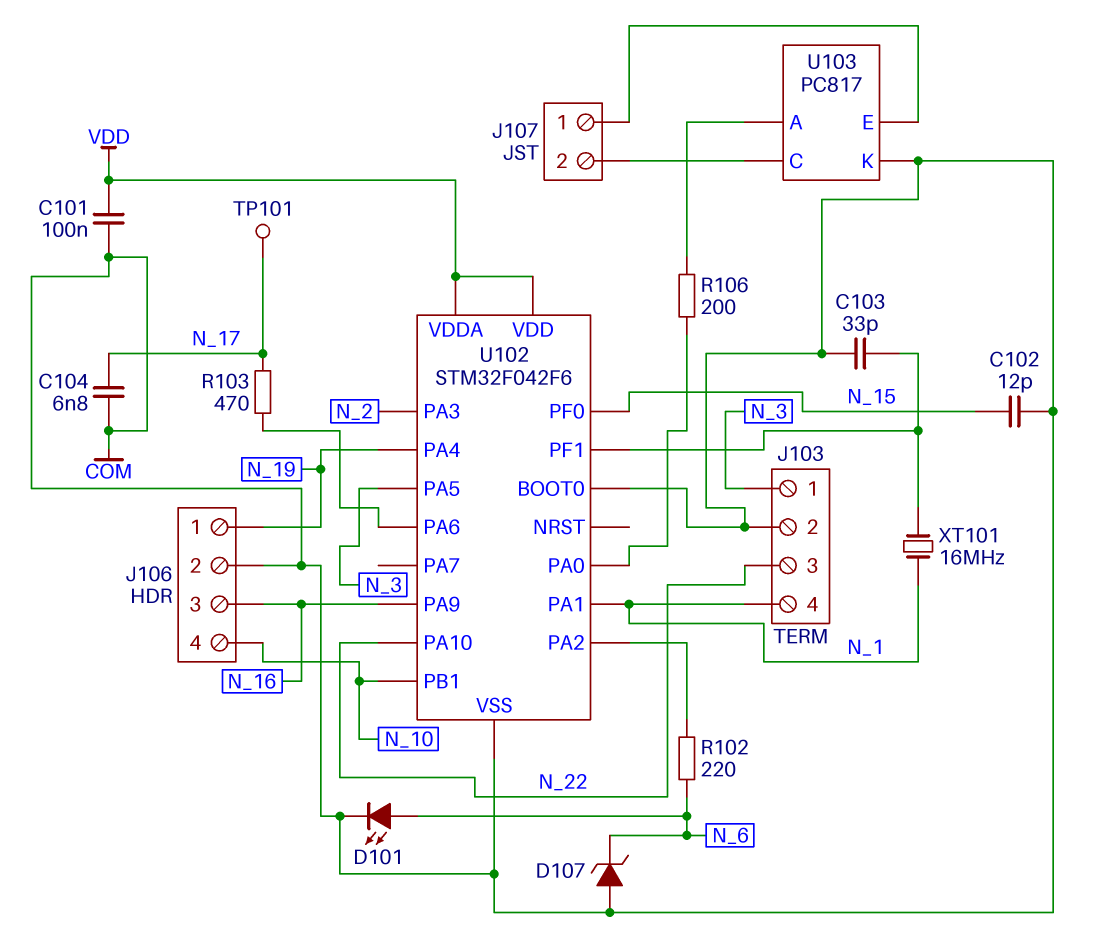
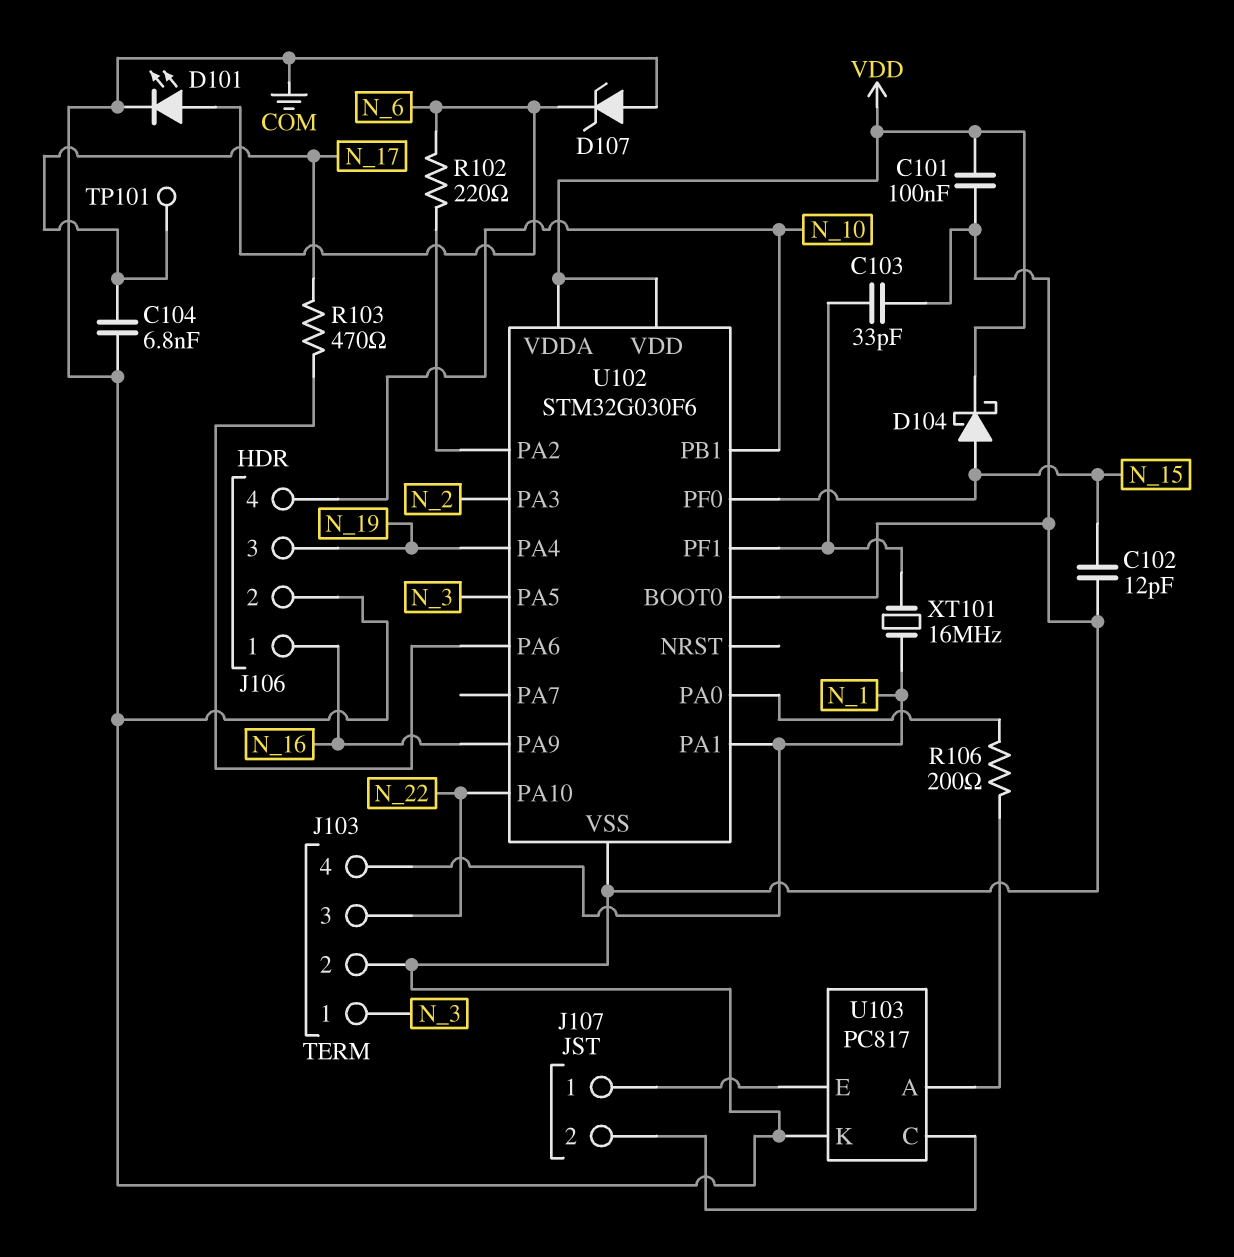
D104: none -> schottky (A N_15, K VDD)
J106 pin 1: N_19 -> N_16
J106 pin 3: N_16 -> N_19
U102: STM32F042F6 -> STM32G030F6

